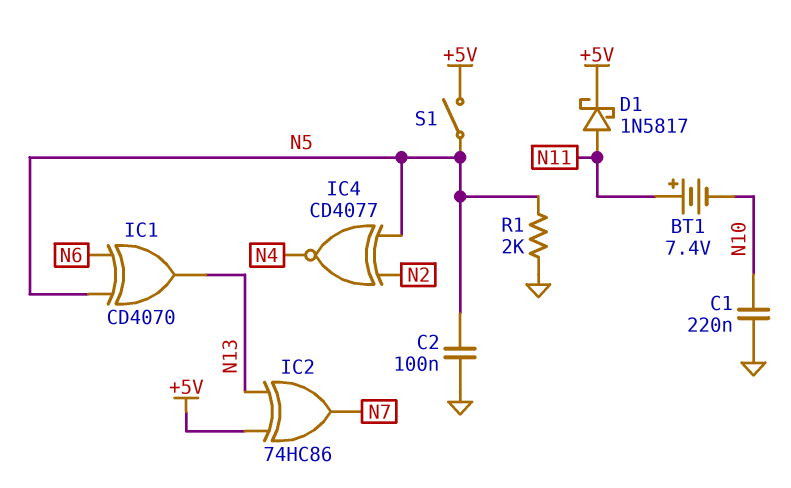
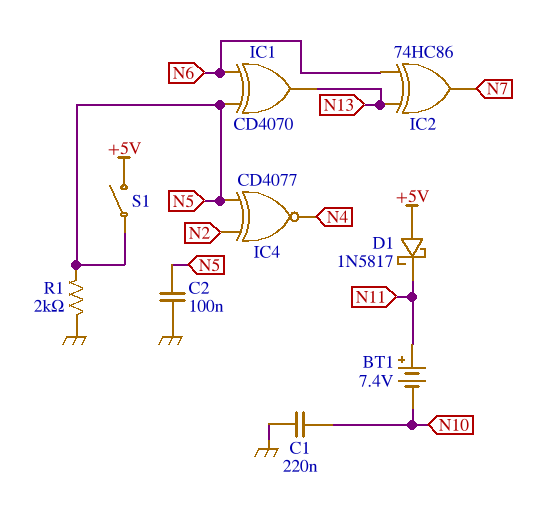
D1: schottky 1N5817 (A N11, K +5V) -> schottky 1N5817 (A +5V, K N11)
IC2: XOR 74HC86 (in +5V, in N13, out N7) -> XOR 74HC86 (in N6, in N13, out N7)

